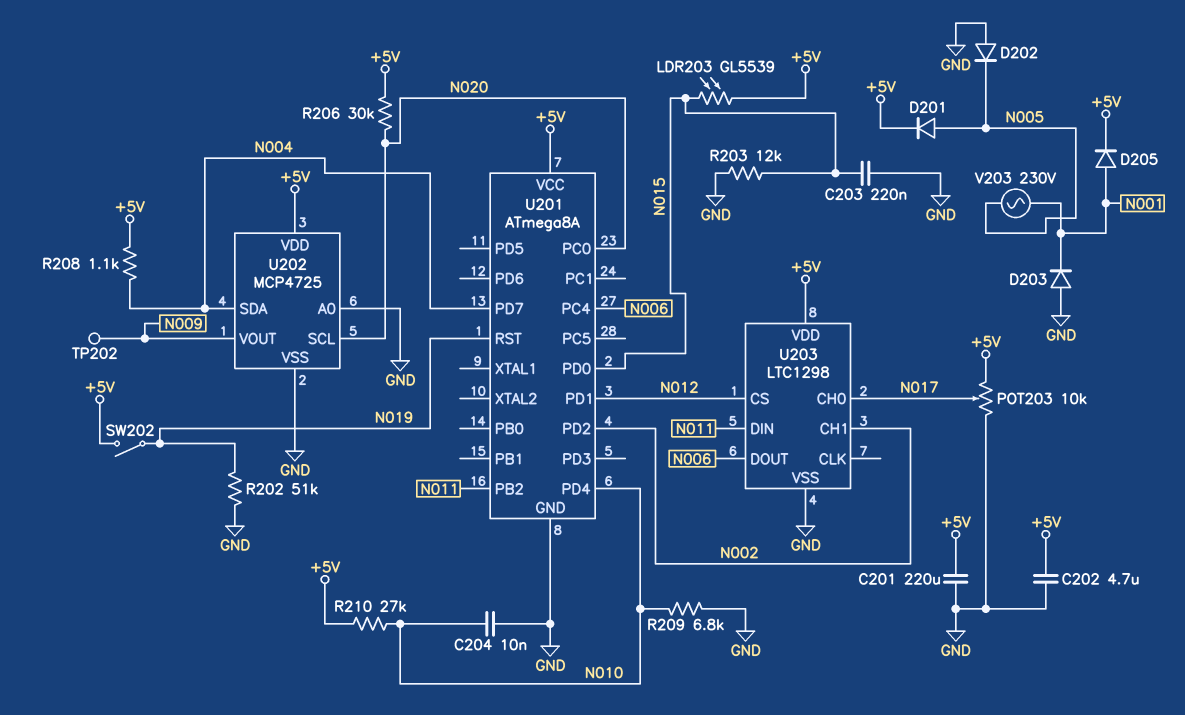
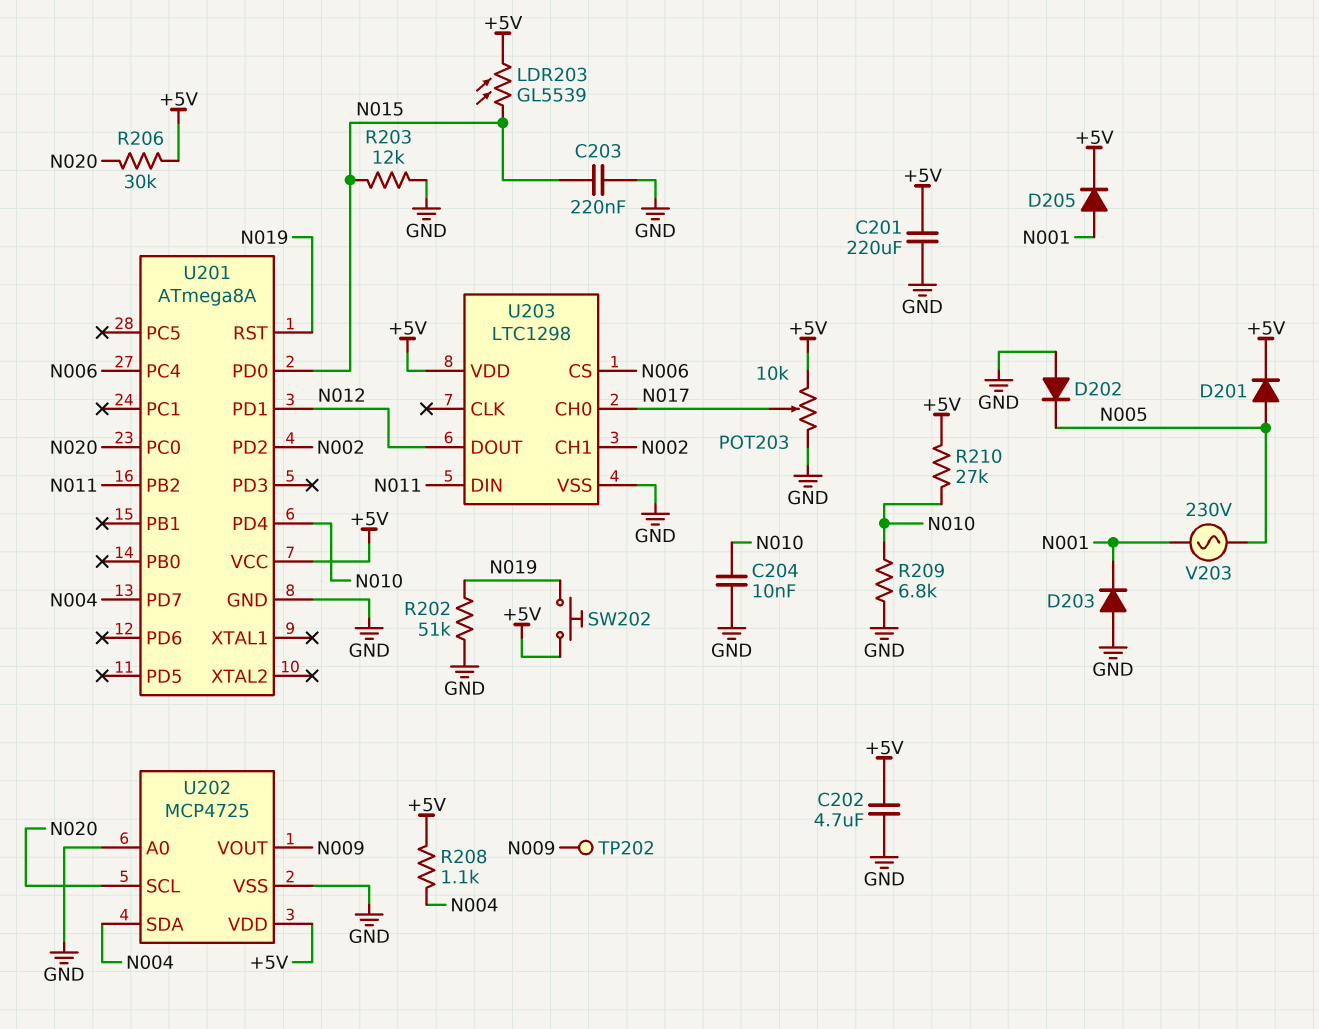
SW202: switch (+5V, N019) -> button (+5V, N019)
U203 pin CS: N012 -> N006
U203 pin DOUT: N006 -> N012

